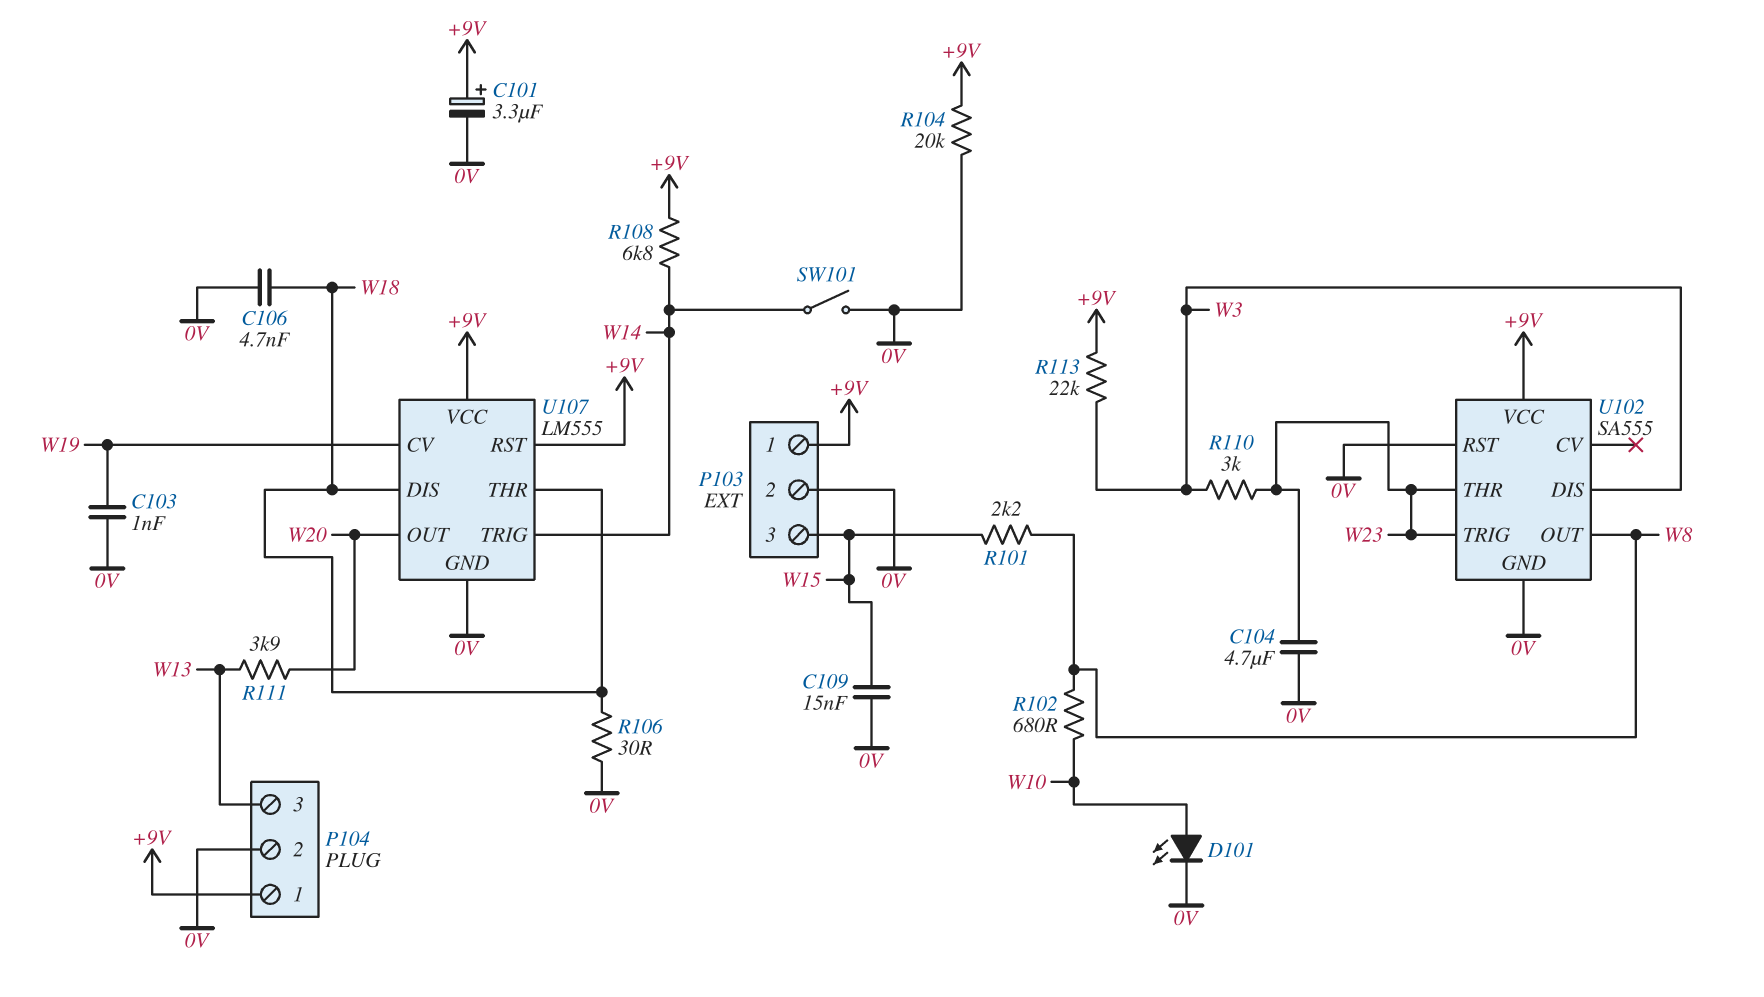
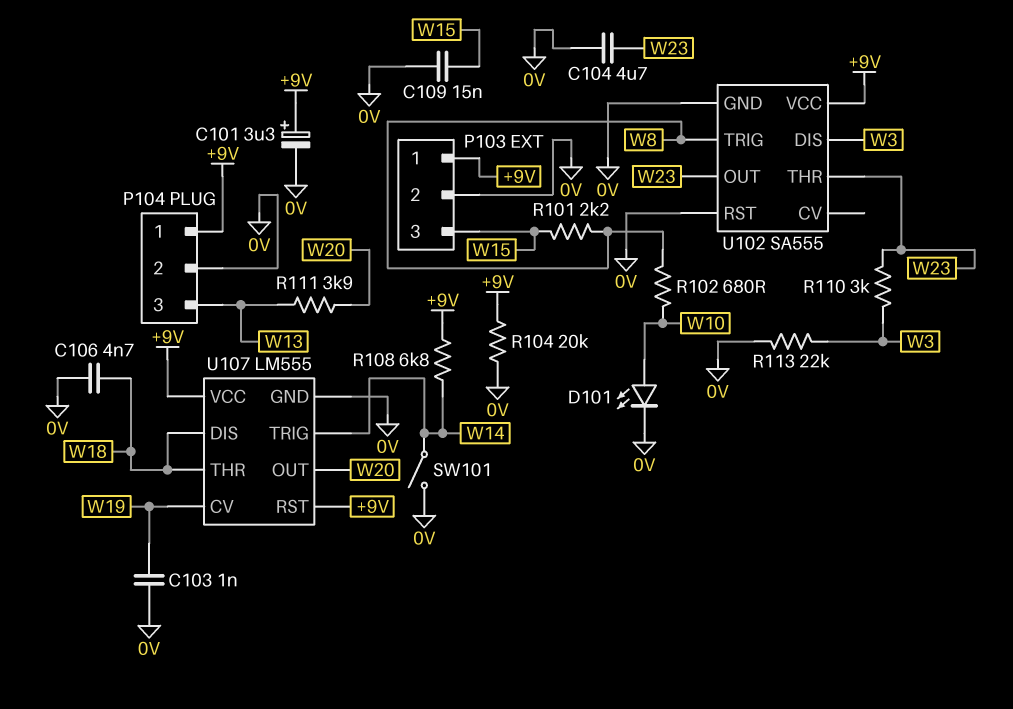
R106: 30 (0V, W18) -> none
R113: 22k (+9V, W3) -> 22k (0V, W3)
U102 pin OUT: W8 -> W23
U102 pin TRIG: W23 -> W8

